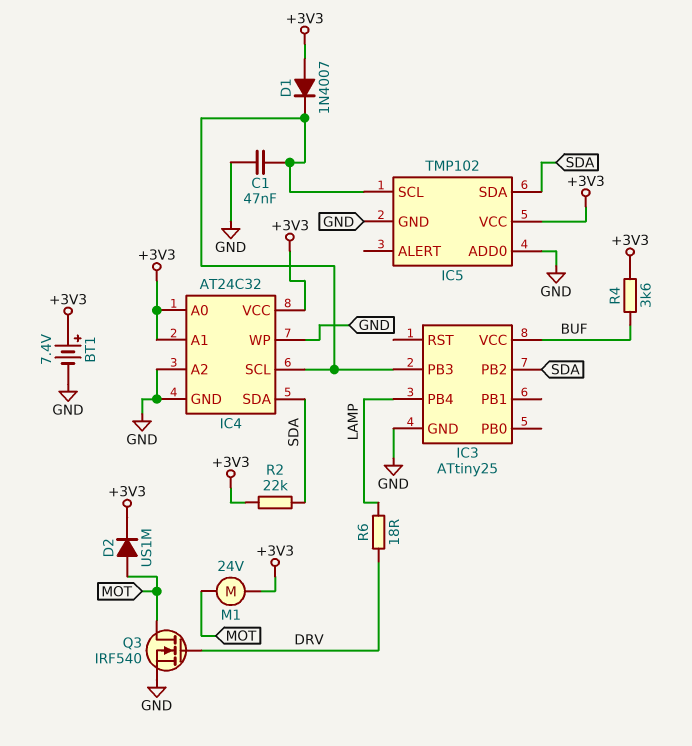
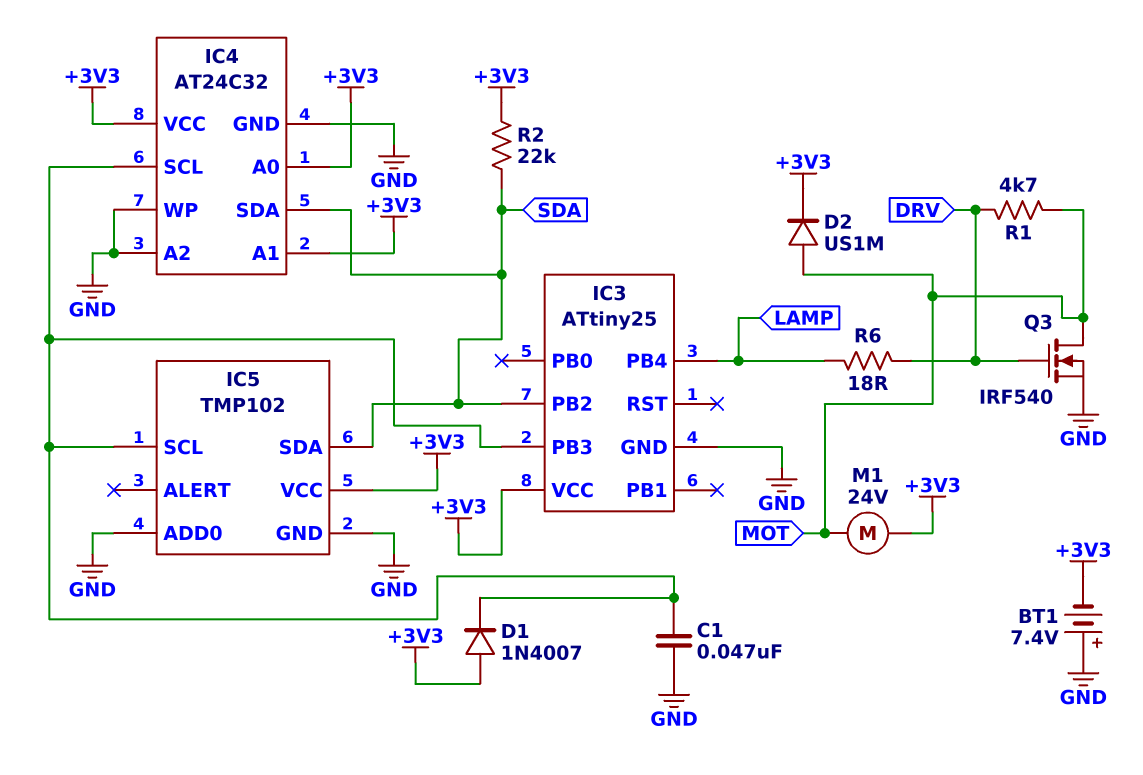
BT1: 7.4V (plus +3V3, minus GND) -> 7.4V (plus GND, minus +3V3)
IC3 pin VCC: BUF -> +3V3
R1: none -> 4.7k (DRV, MOT)
R4: 3.6k (+3V3, BUF) -> none

